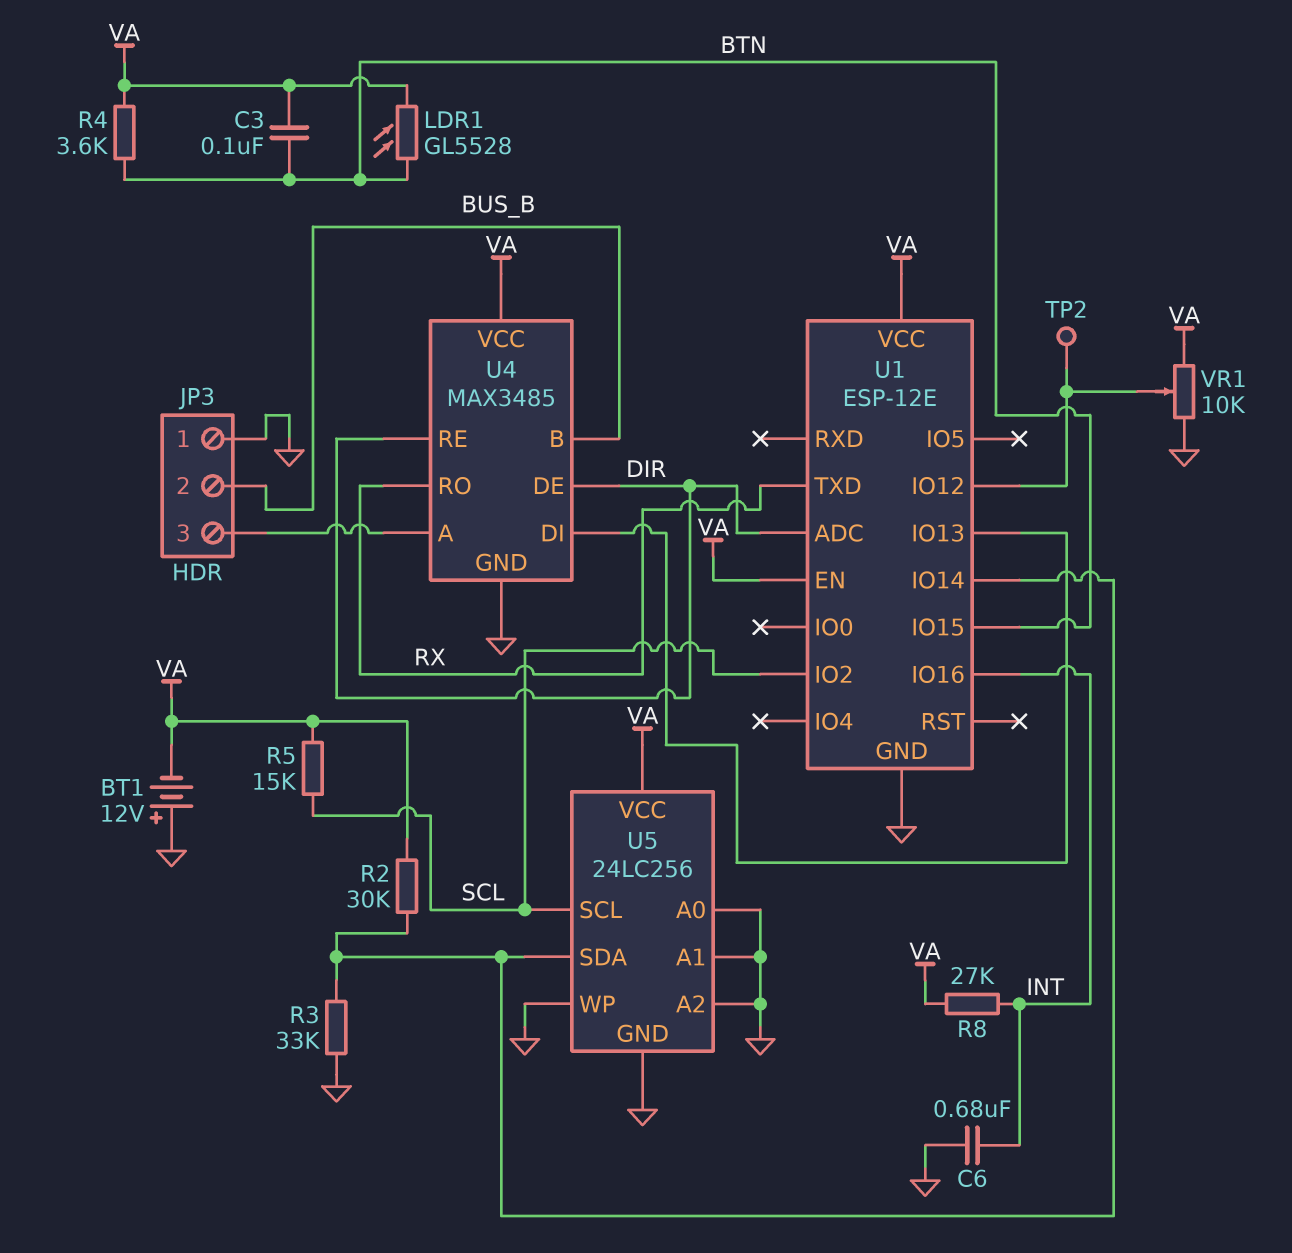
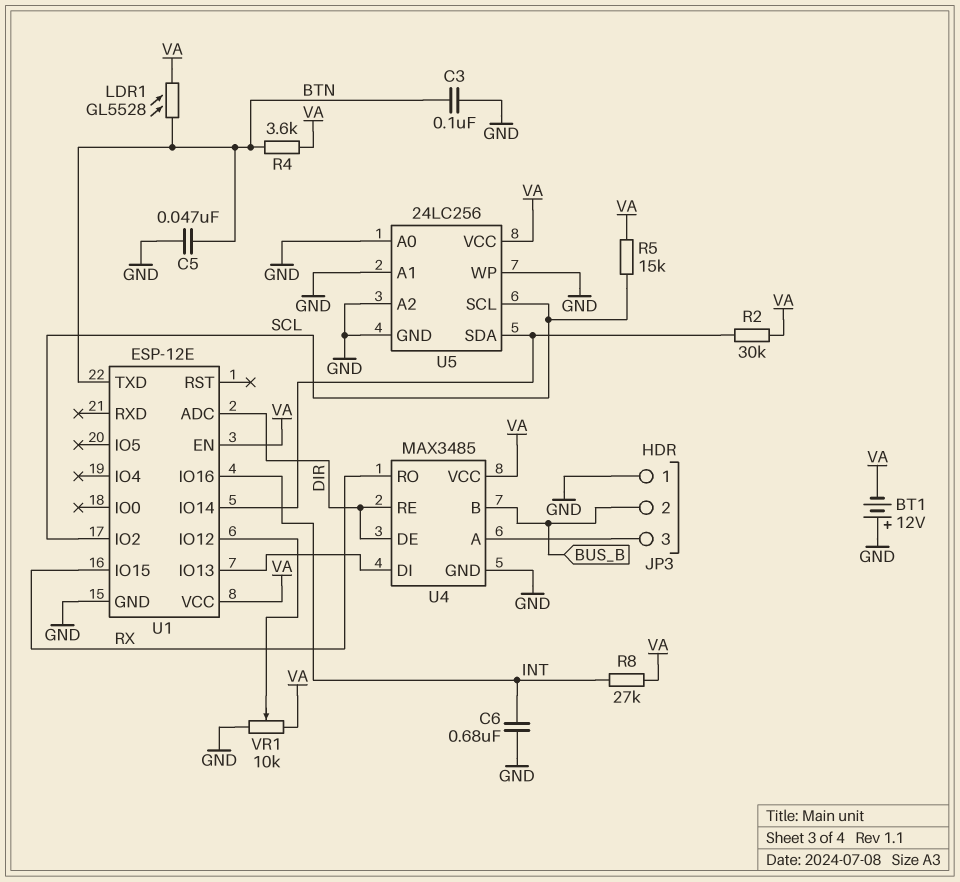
C3: 100nF (BTN, VA) -> 100nF (BTN, GND)
C5: none -> 47nF (BTN, GND)
R3: 33k (GND, U1/IO14) -> none
TP2: test point (U1/IO12) -> none
U1 pin IO15: BTN -> RX
U1 pin TXD: RX -> BTN

